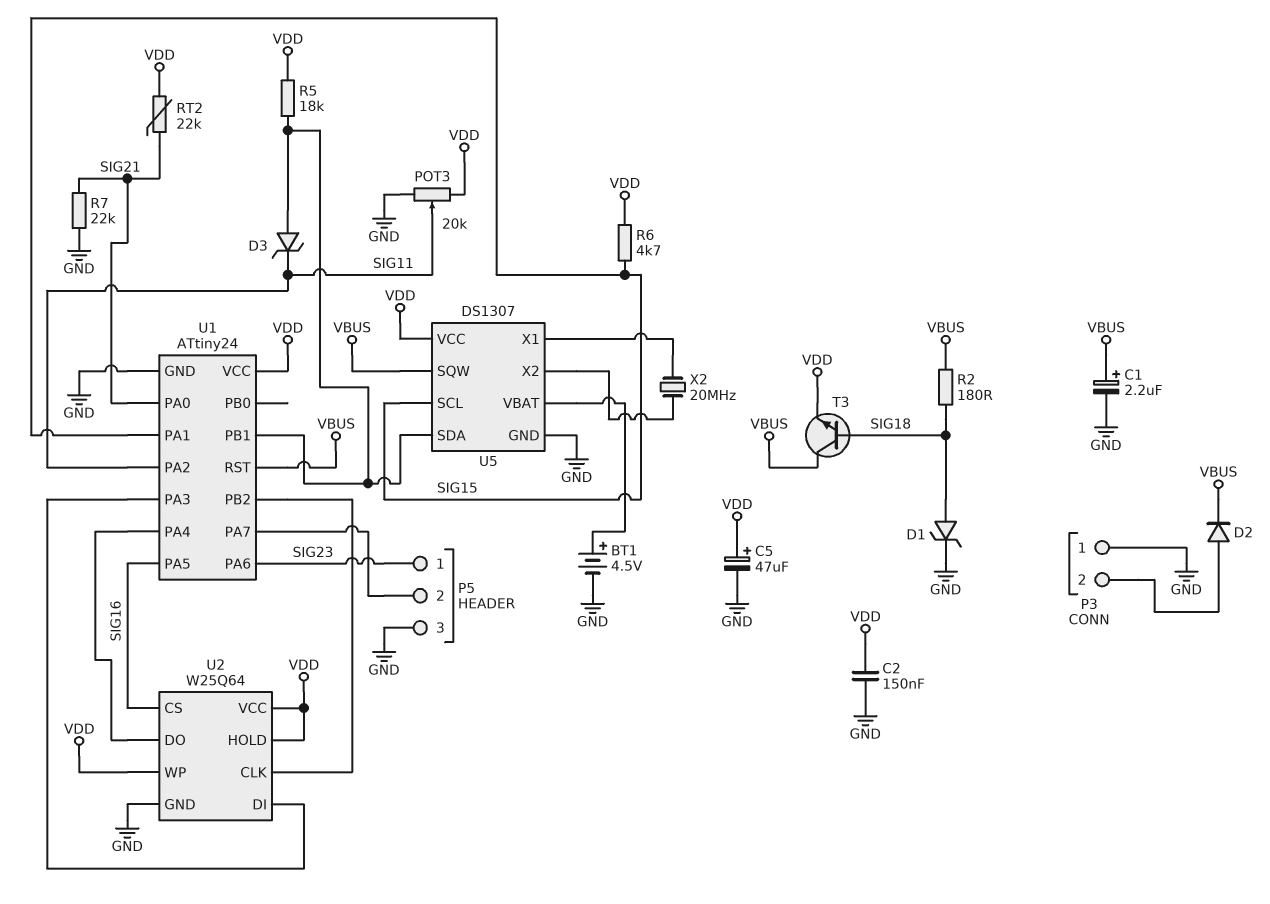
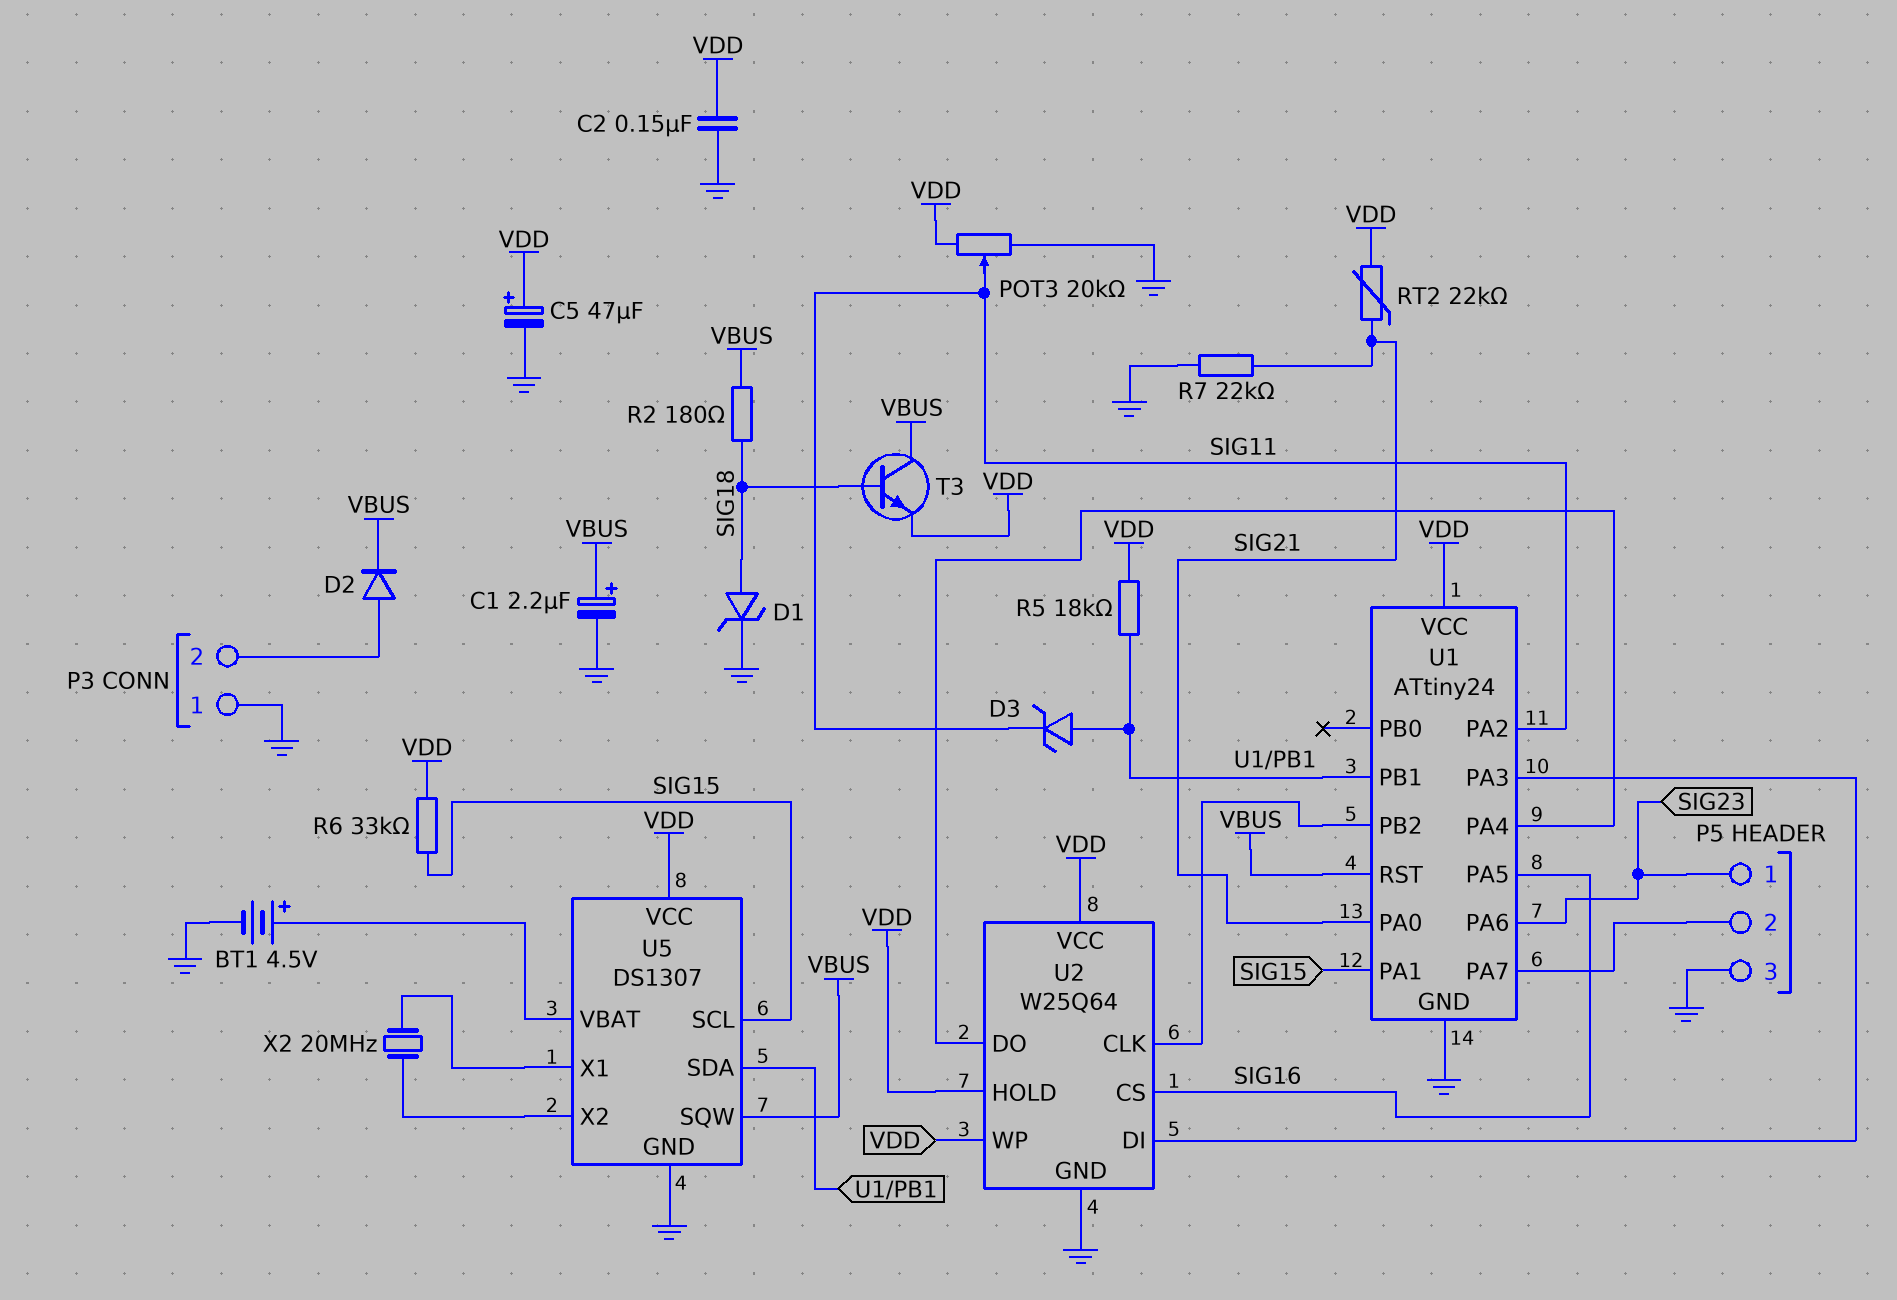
R6: 4.7k (SIG15, VDD) -> 33k (SIG15, VDD)

